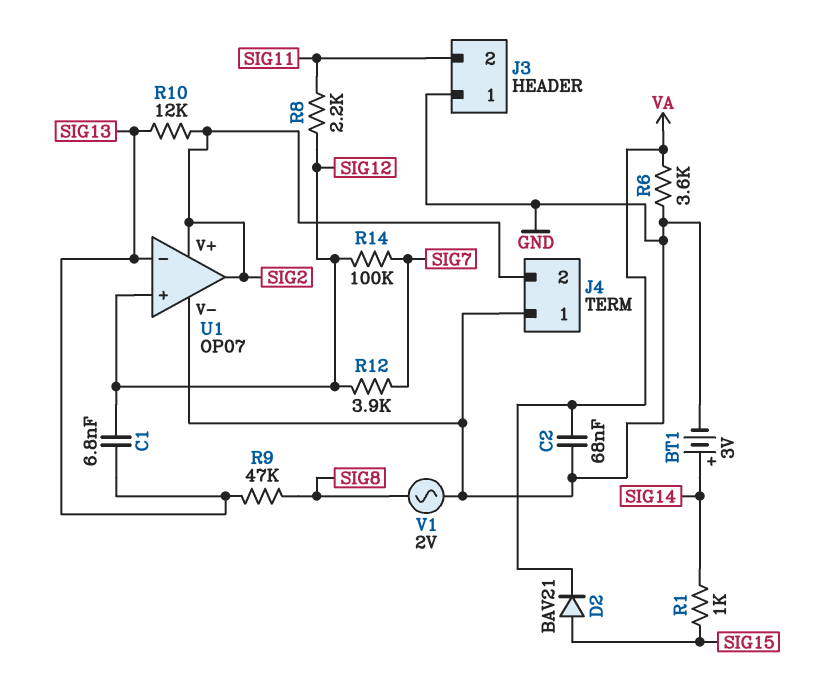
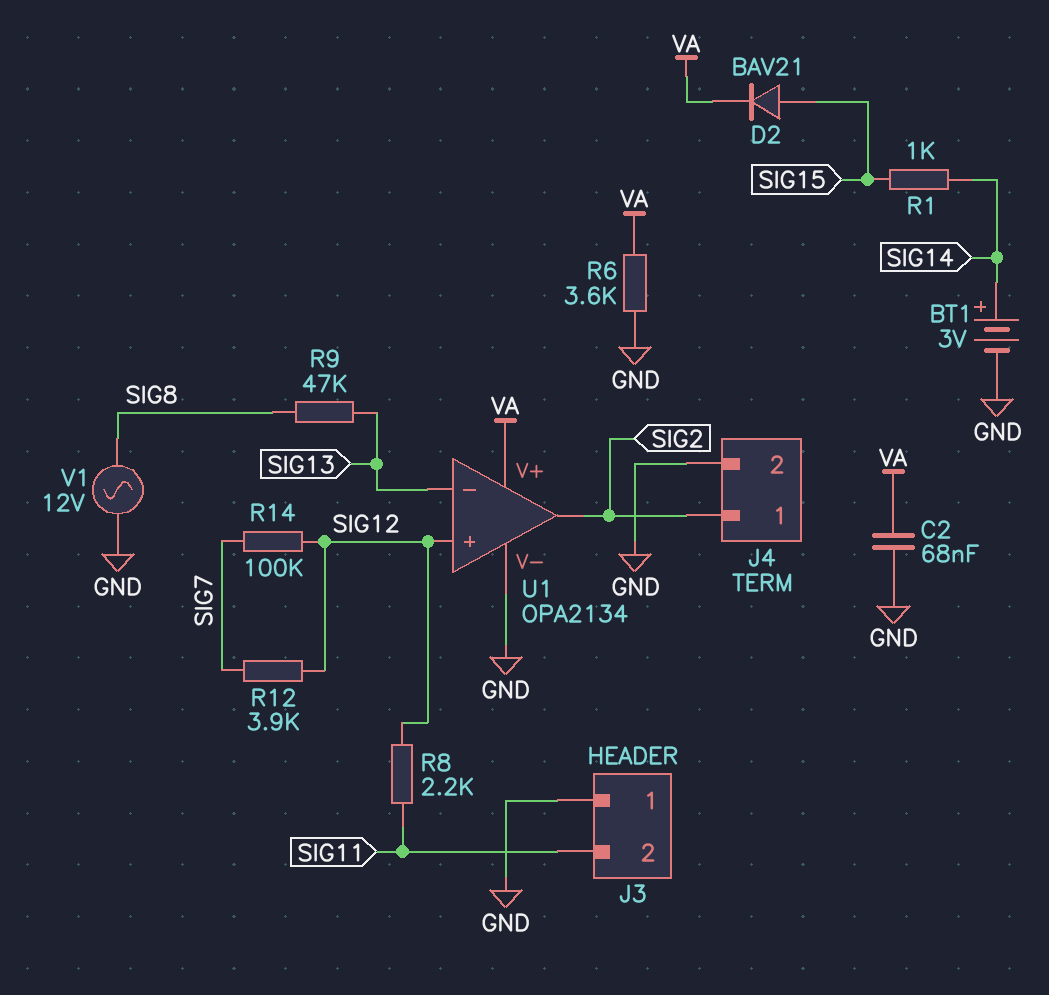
C1: 6.8nF (SIG12, SIG13) -> none
J4 pin 1: GND -> SIG2
J4 pin 2: SIG2 -> GND
R10: 12k (SIG2, SIG13) -> none
U1: OP07 -> OPA2134
U1 pin V+: SIG2 -> VA
V1: AC 2V (GND, SIG8) -> AC 12V (GND, SIG8)

